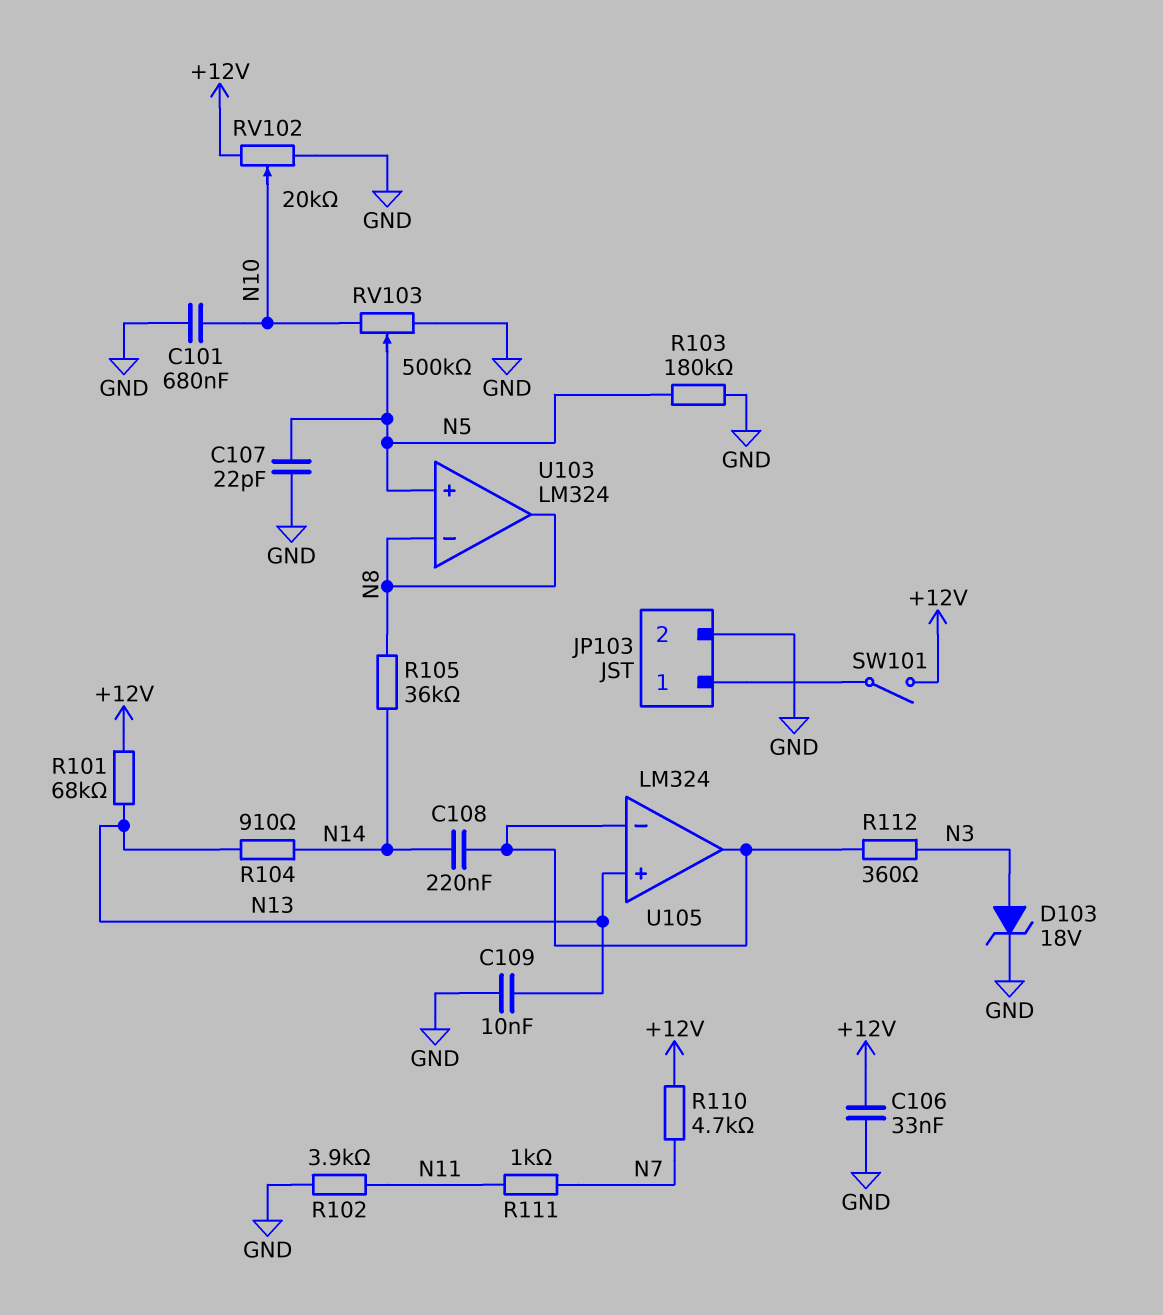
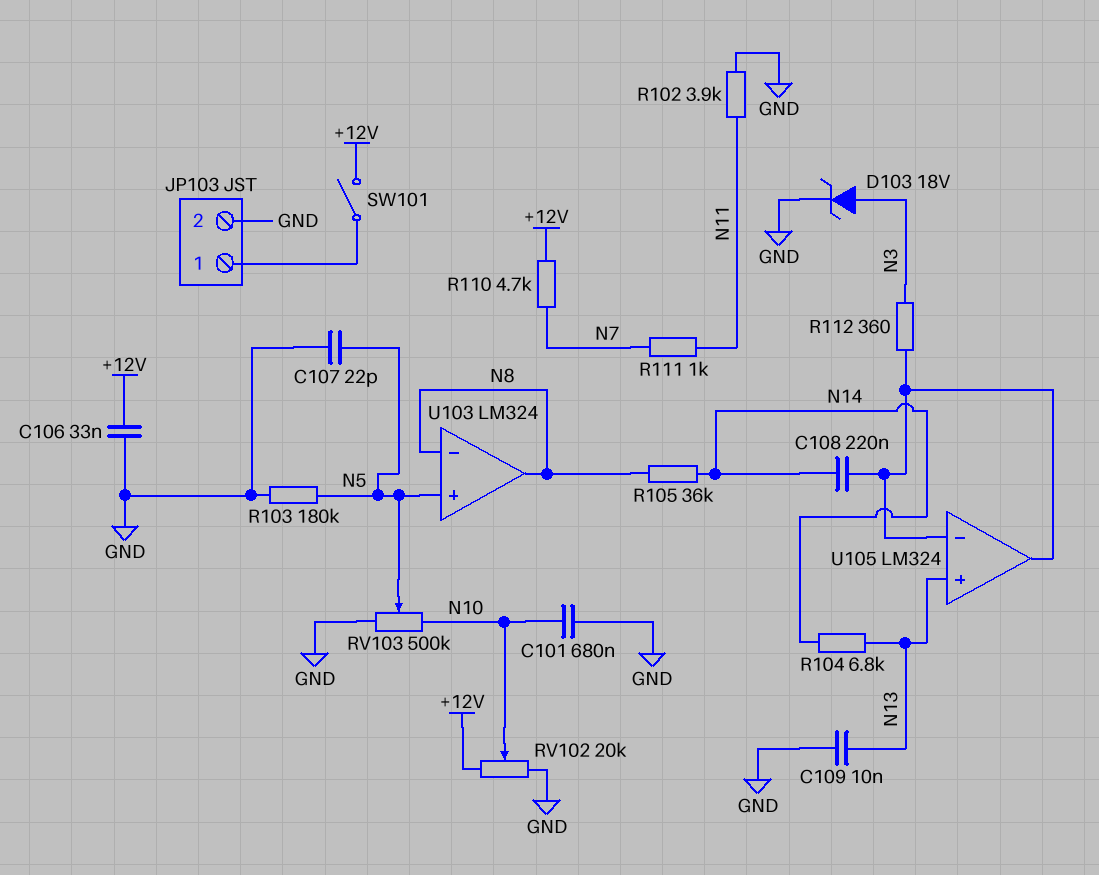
R101: 68k (+12V, N13) -> none
R104: 910 (N13, N14) -> 6.8k (N13, N14)

